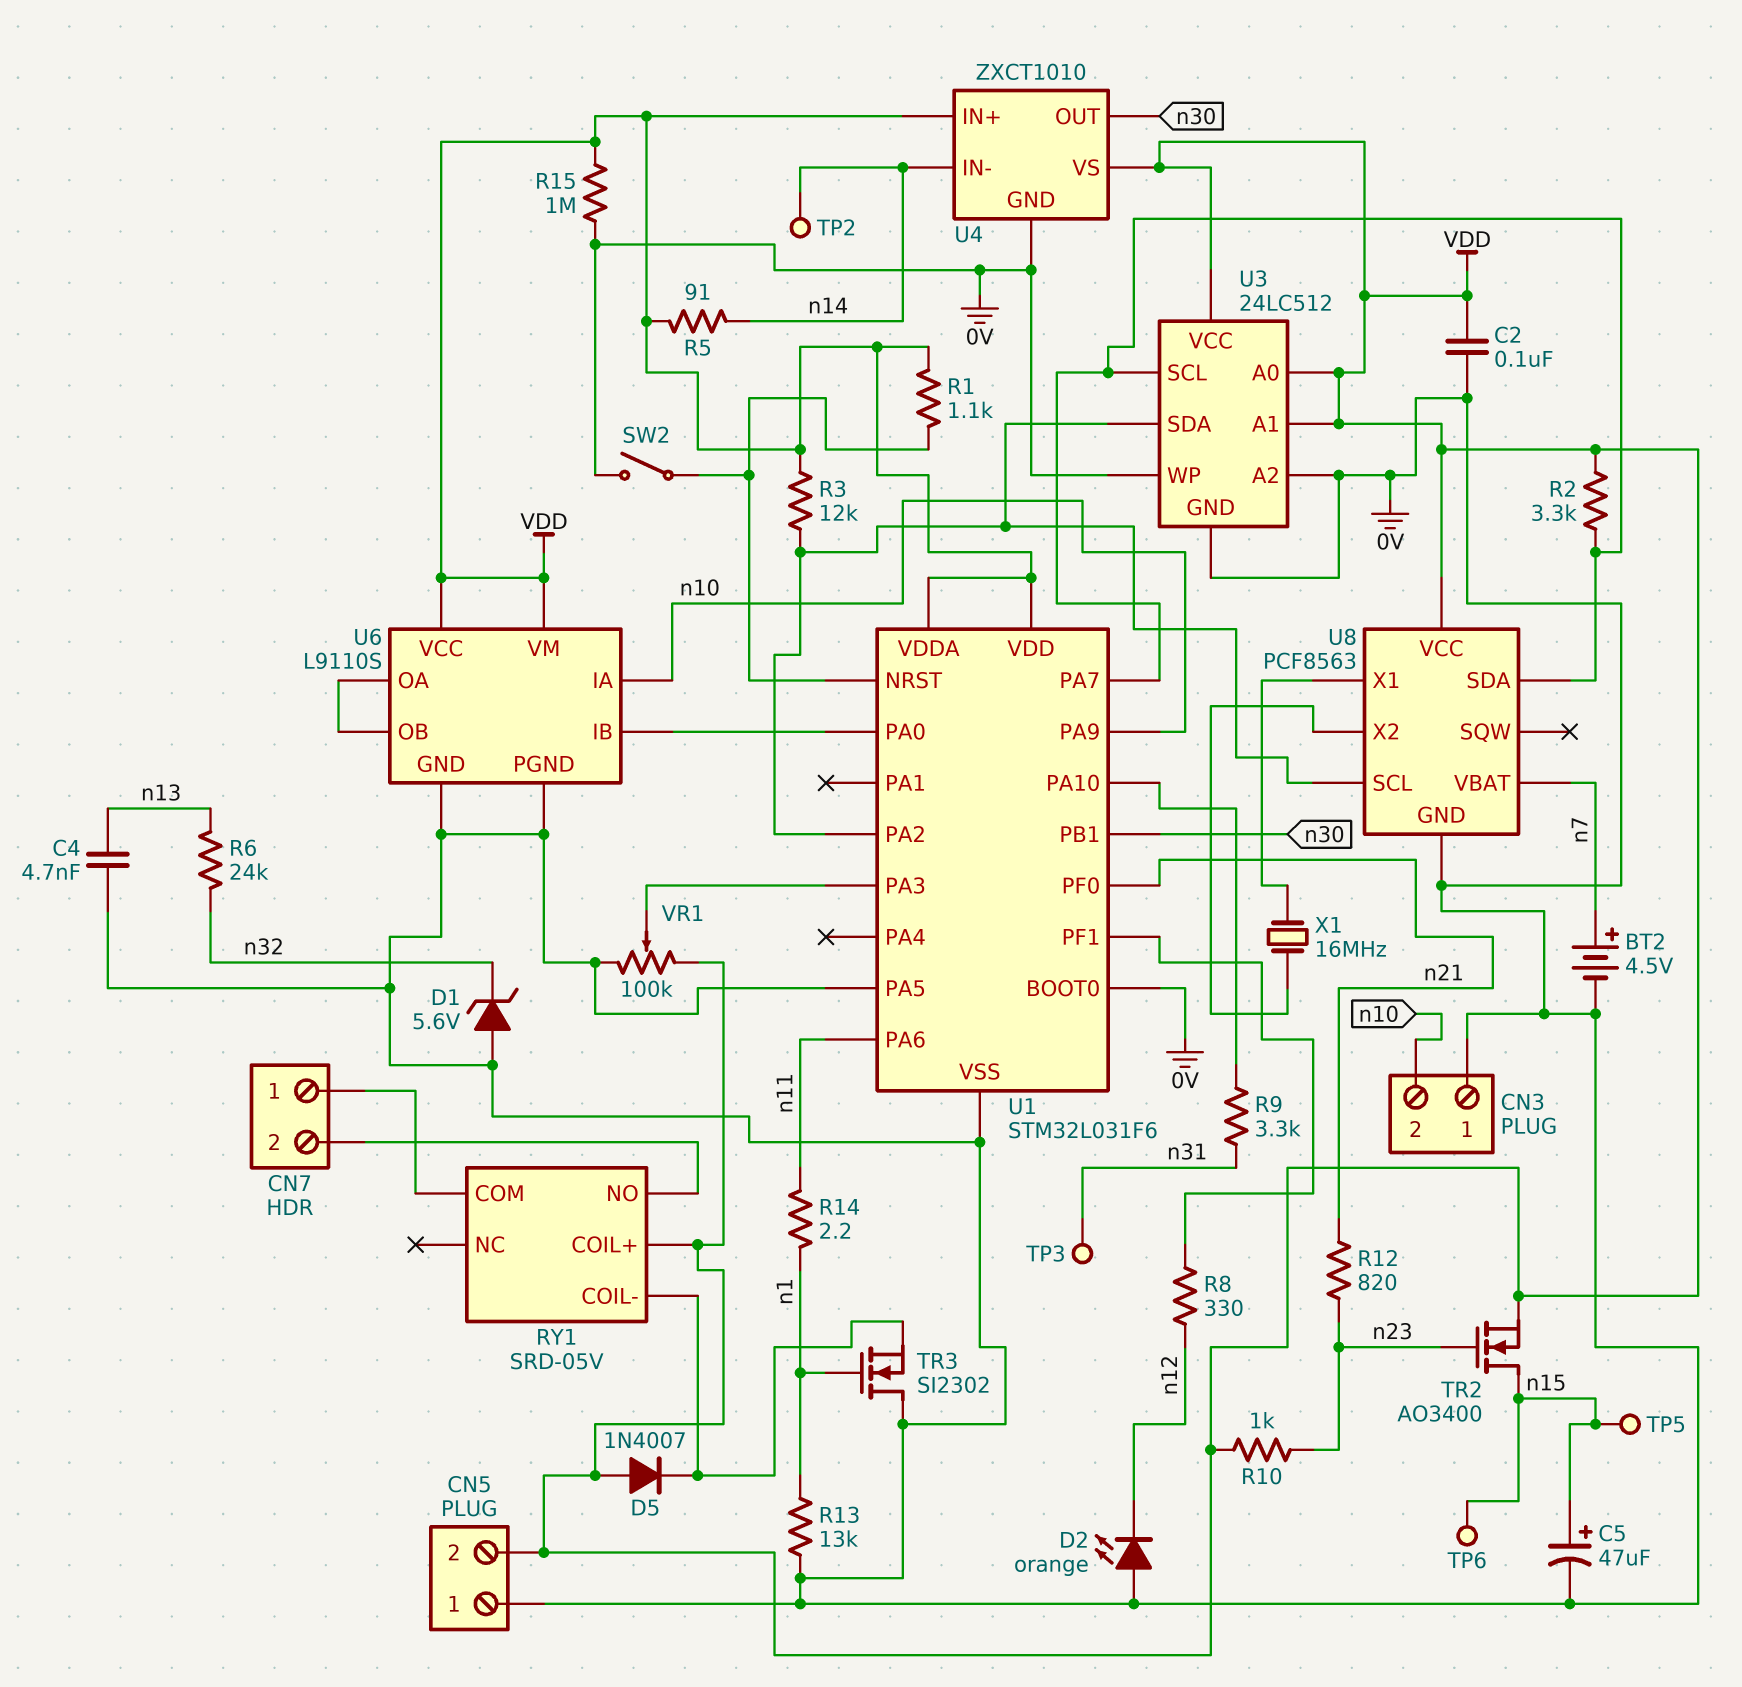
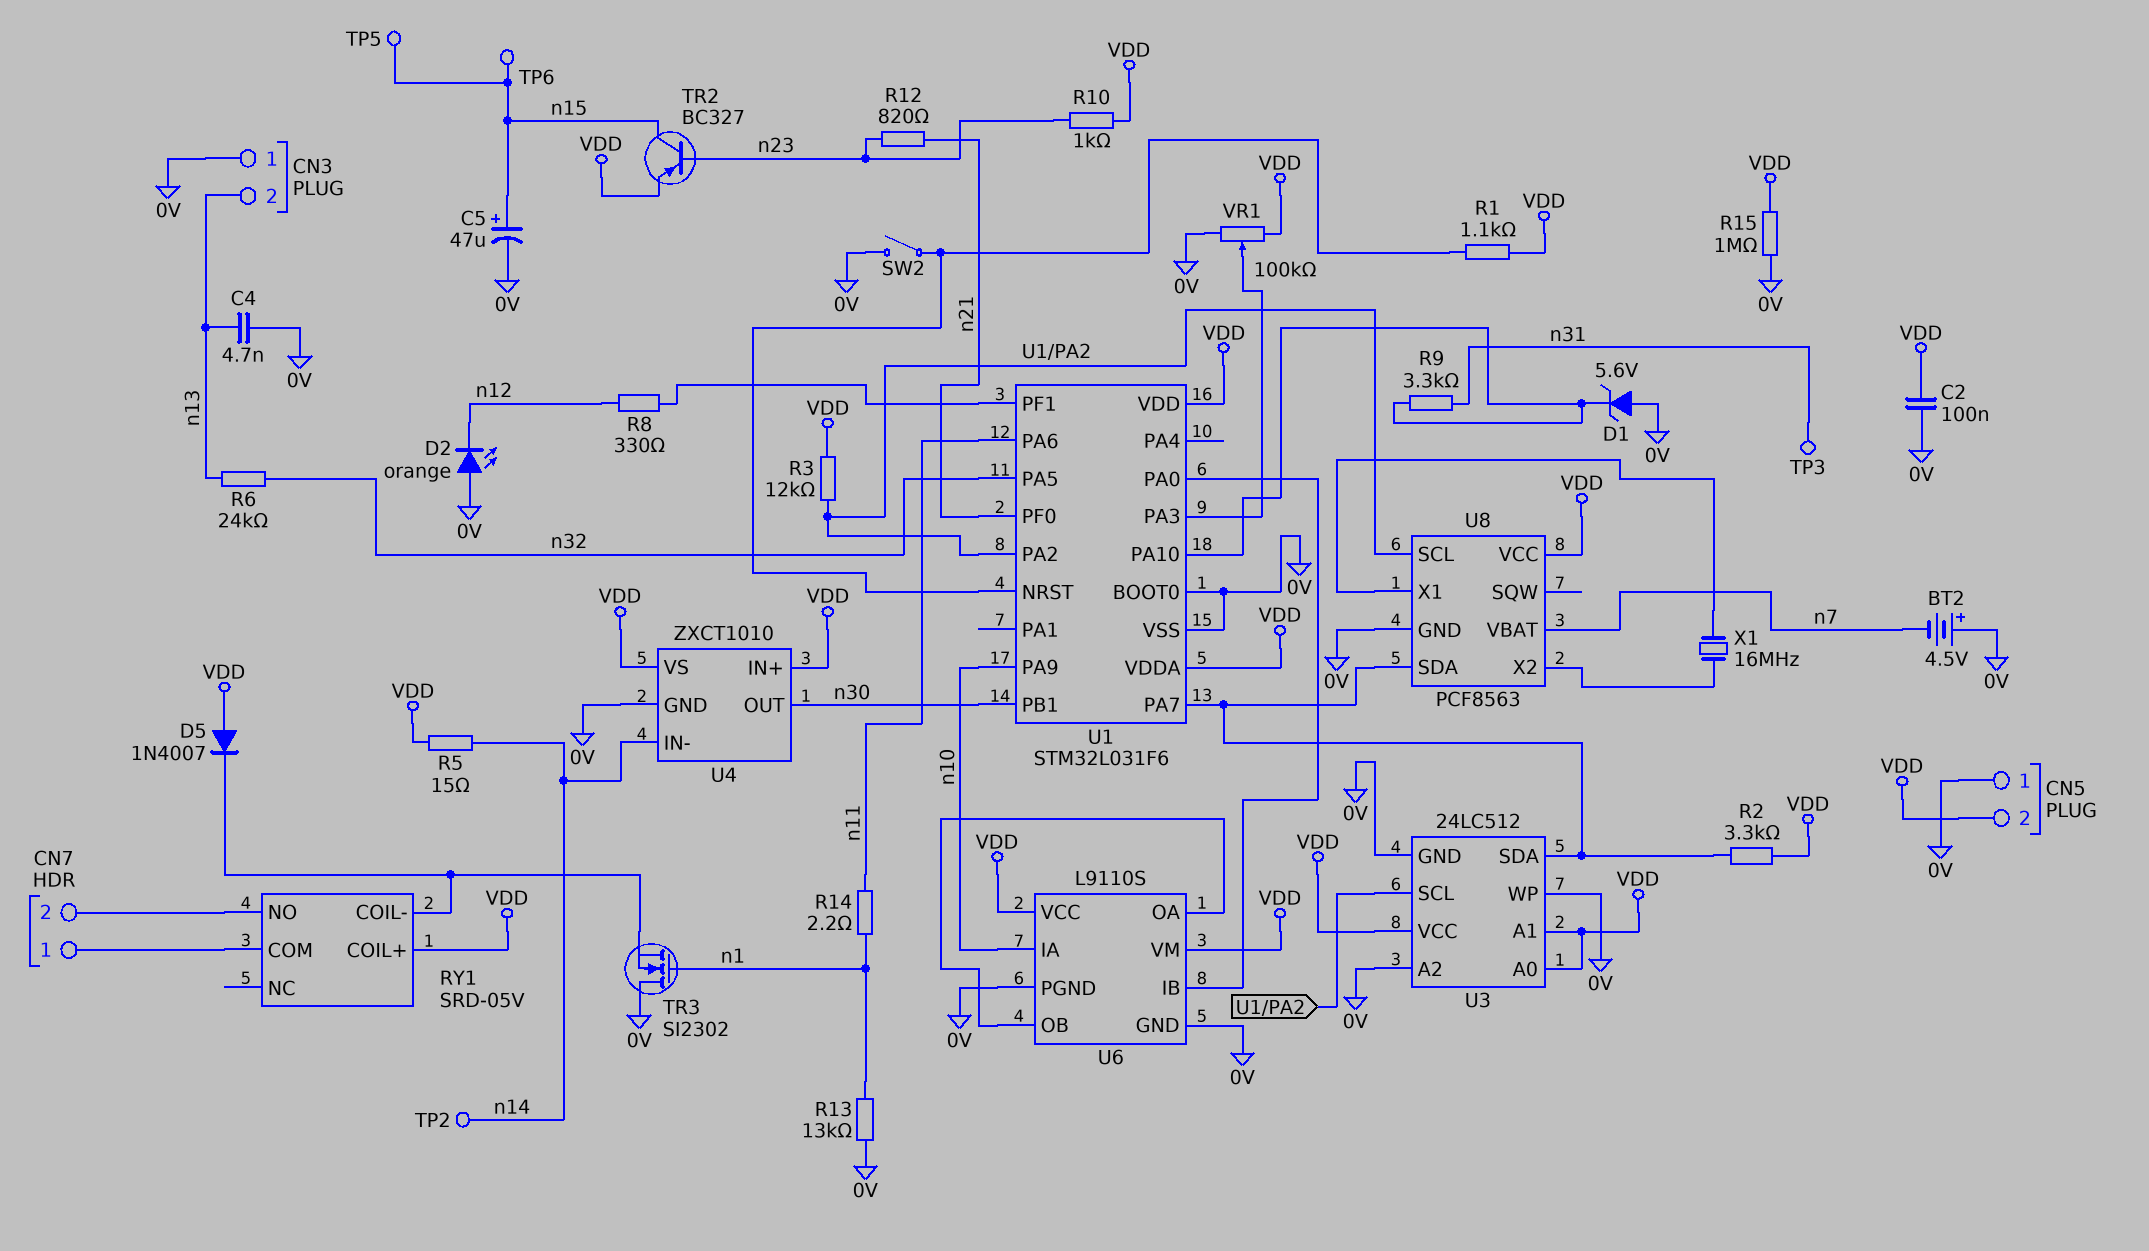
BT2: 4.5V (plus n7, minus 0V) -> 4.5V (plus 0V, minus n7)
CN3 pin 2: n10 -> n13
D1: zener 5.6V (A 0V, K n32) -> zener 5.6V (A 0V, K U1/PA10)
R5: 91 (VDD, n14) -> 15 (VDD, n14)
TR2: NMOS AO3400 (G n23, D n15, S VDD) -> PNP BC327 (B n23, C n15, E VDD)
U1 pin PA5: 0V -> n32
U3 pin SCL: U1/PA7 -> U1/PA2
U3 pin SDA: U1/PA2 -> U1/PA7

